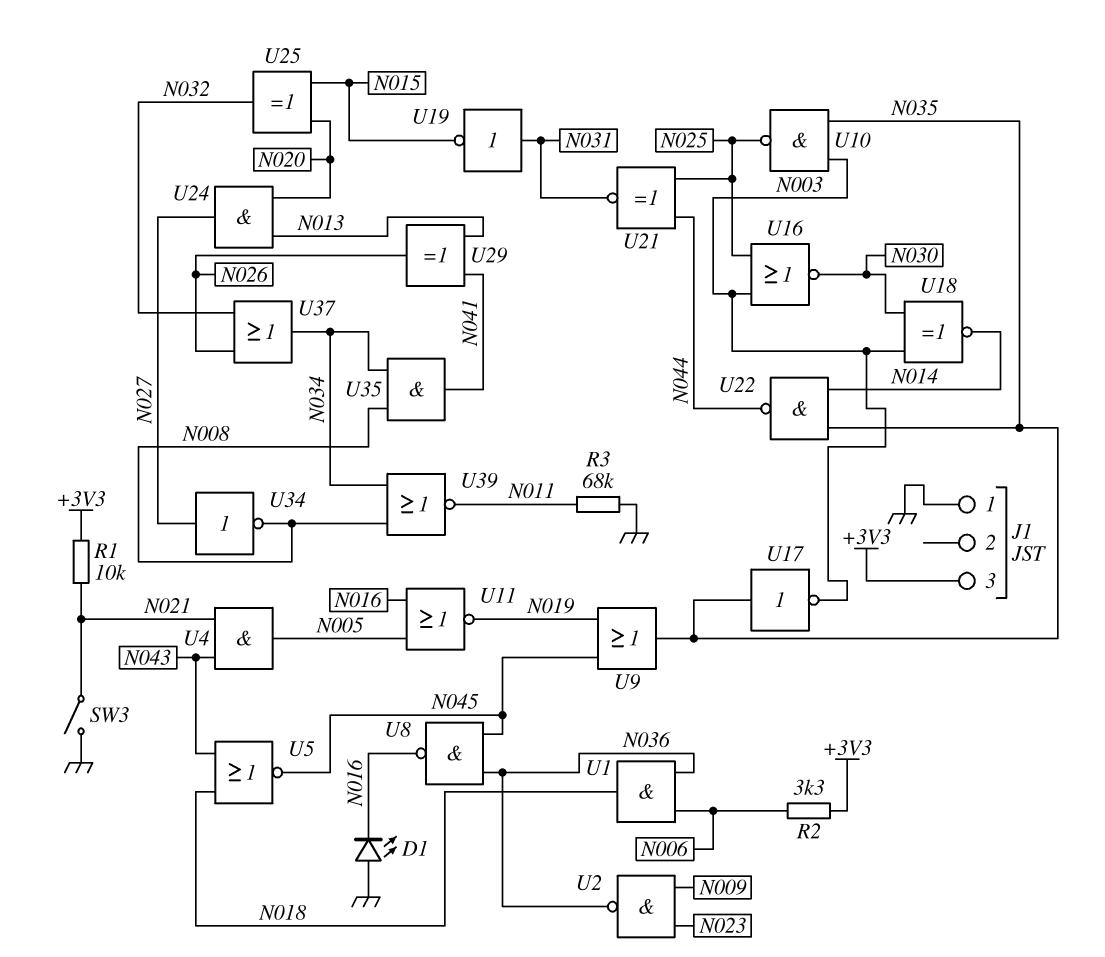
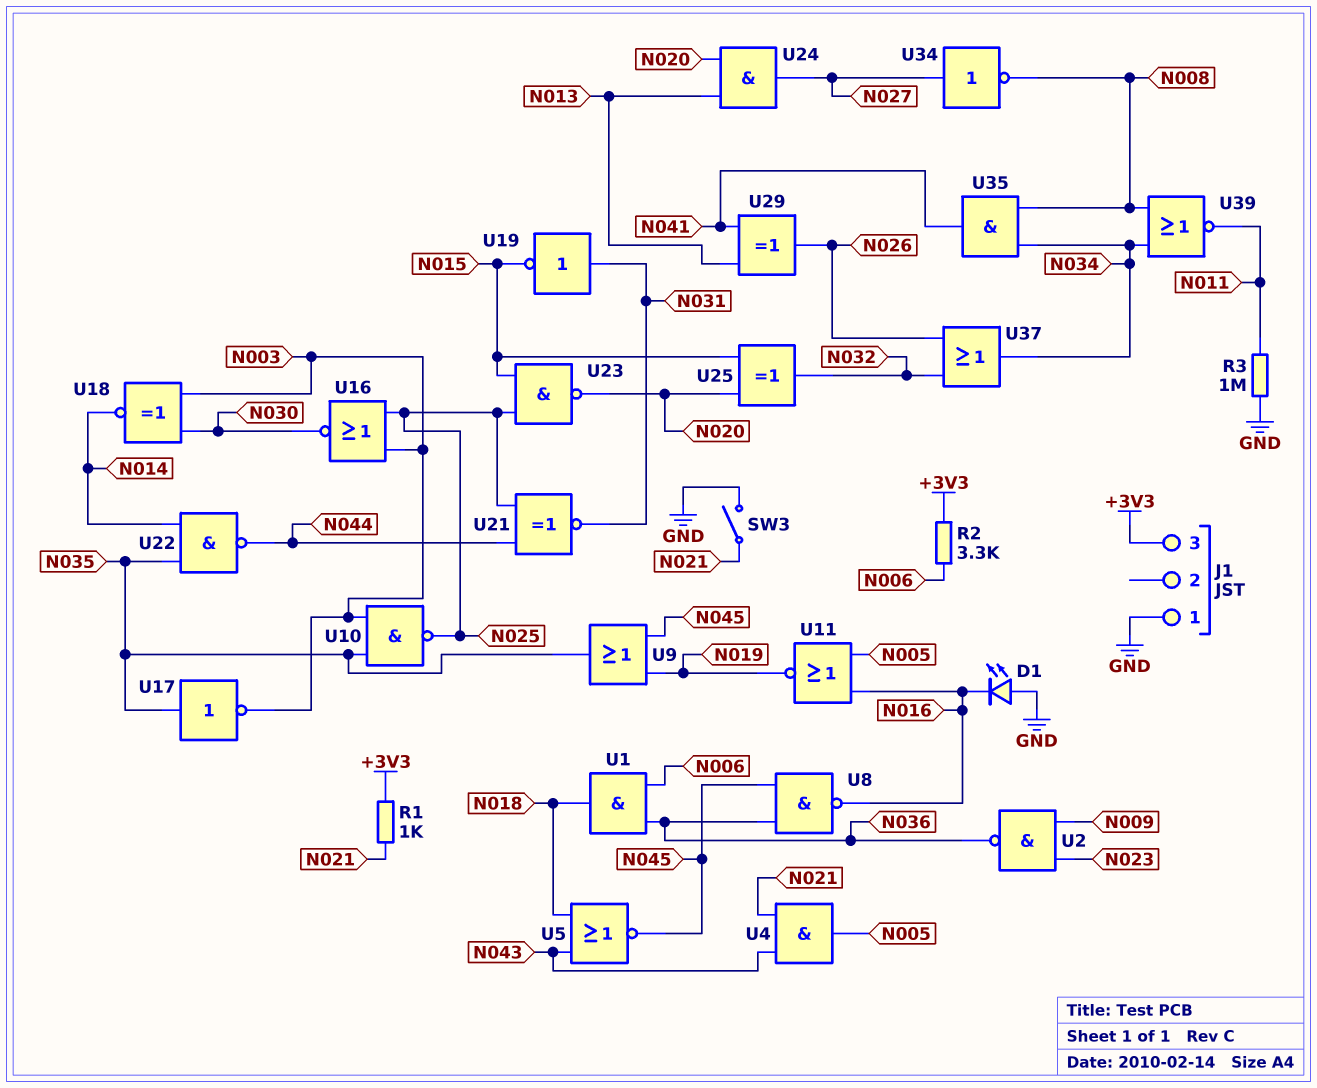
R1: 10k (+3V3, N021) -> 1k (+3V3, N021)
R3: 68k (GND, N011) -> 1M (GND, N011)
U23: none -> NAND (in N015, in N025, out N020)

